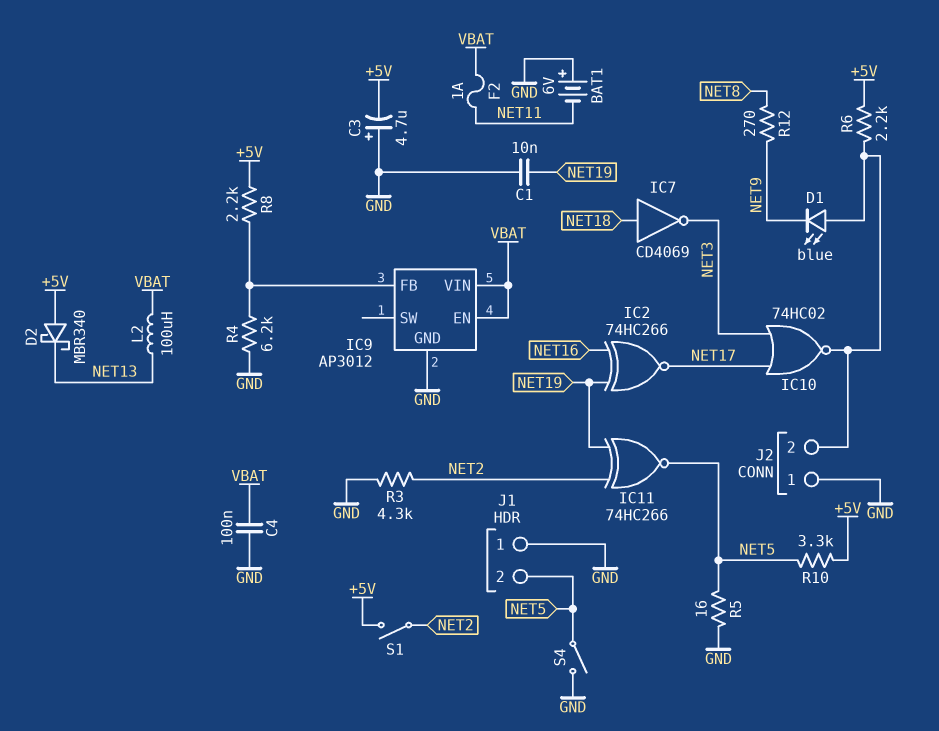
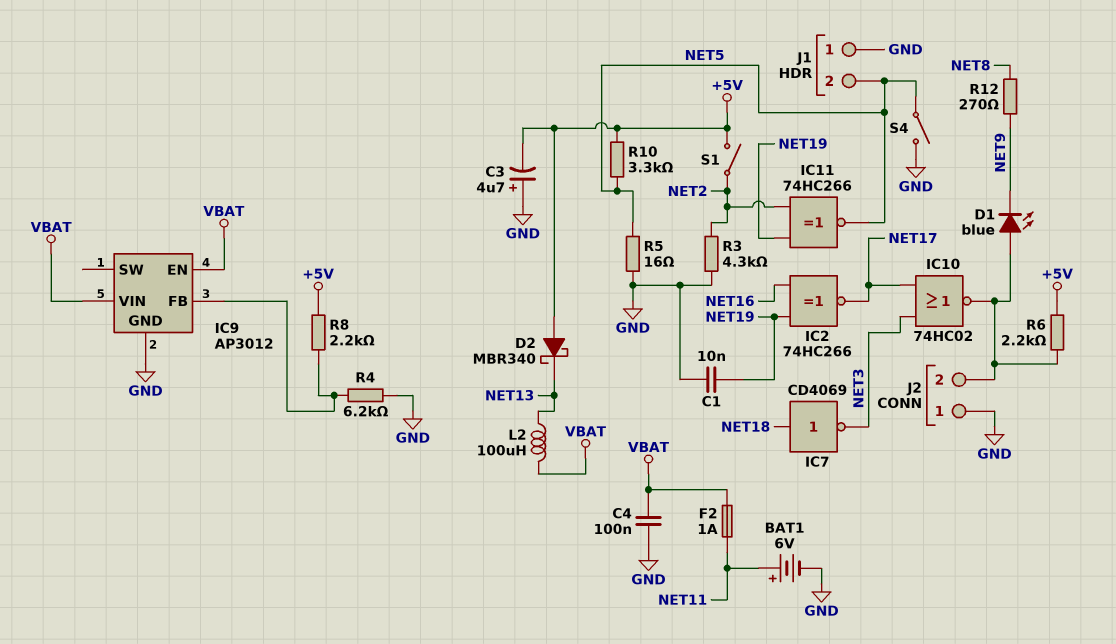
BAT1: 6V (plus GND, minus NET11) -> 6V (plus NET11, minus GND)

